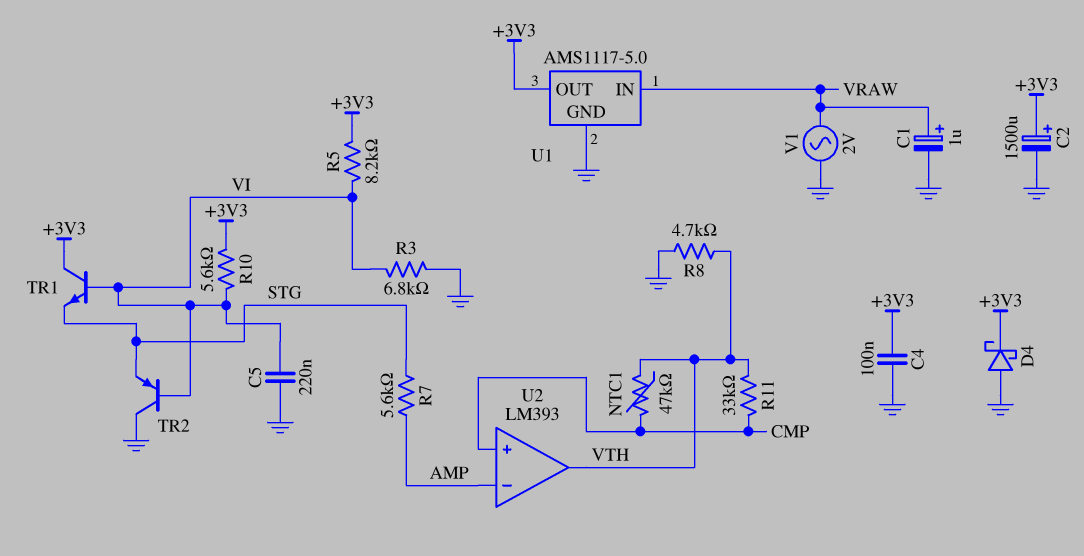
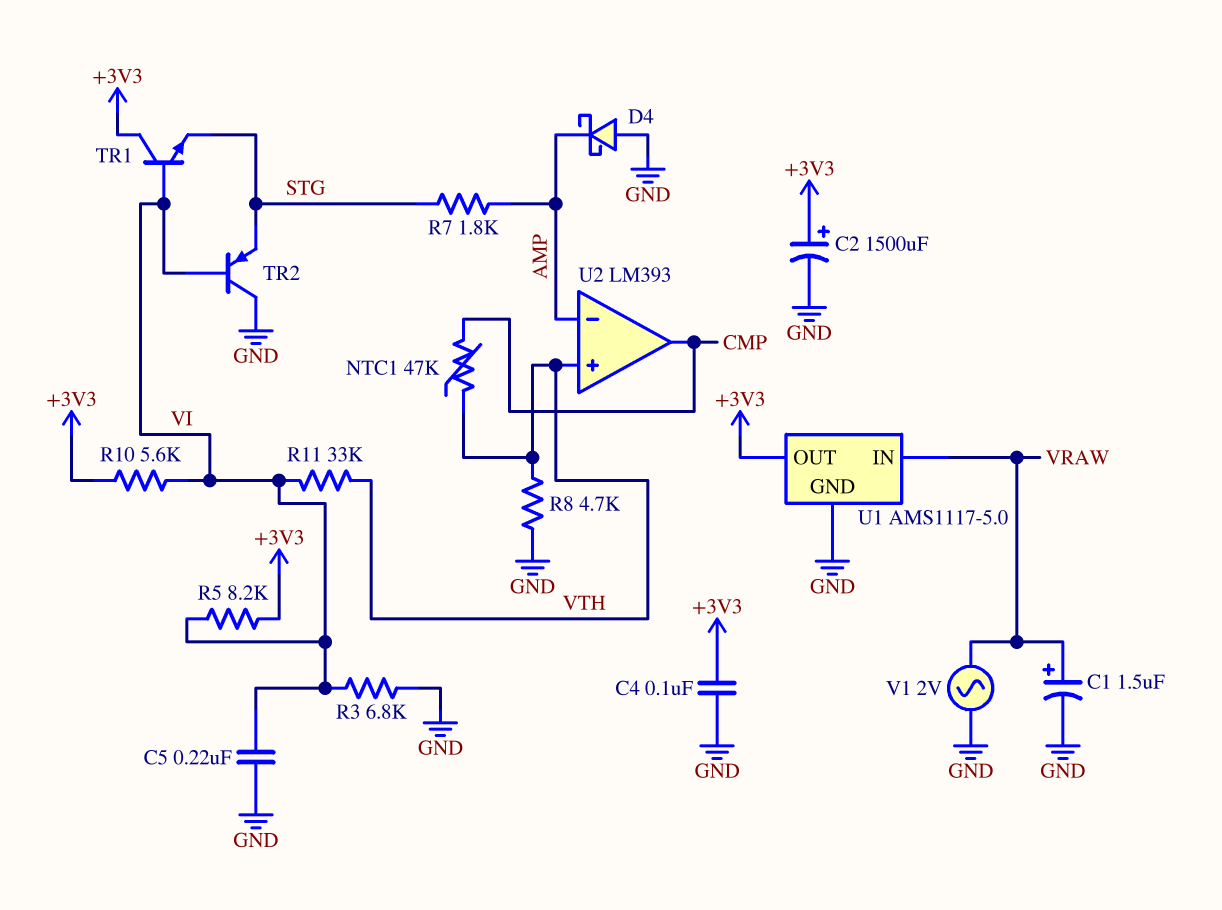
C1: 1uF (plus VRAW, minus GND) -> 1.5uF (plus VRAW, minus GND)
D4: schottky (A GND, K +3V3) -> schottky (A GND, K AMP)
R7: 5.6k (AMP, STG) -> 1.8k (AMP, STG)
R11: 33k (CMP, VTH) -> 33k (VI, VTH)
U2 pin in+: CMP -> VTH
U2 pin out: VTH -> CMP

